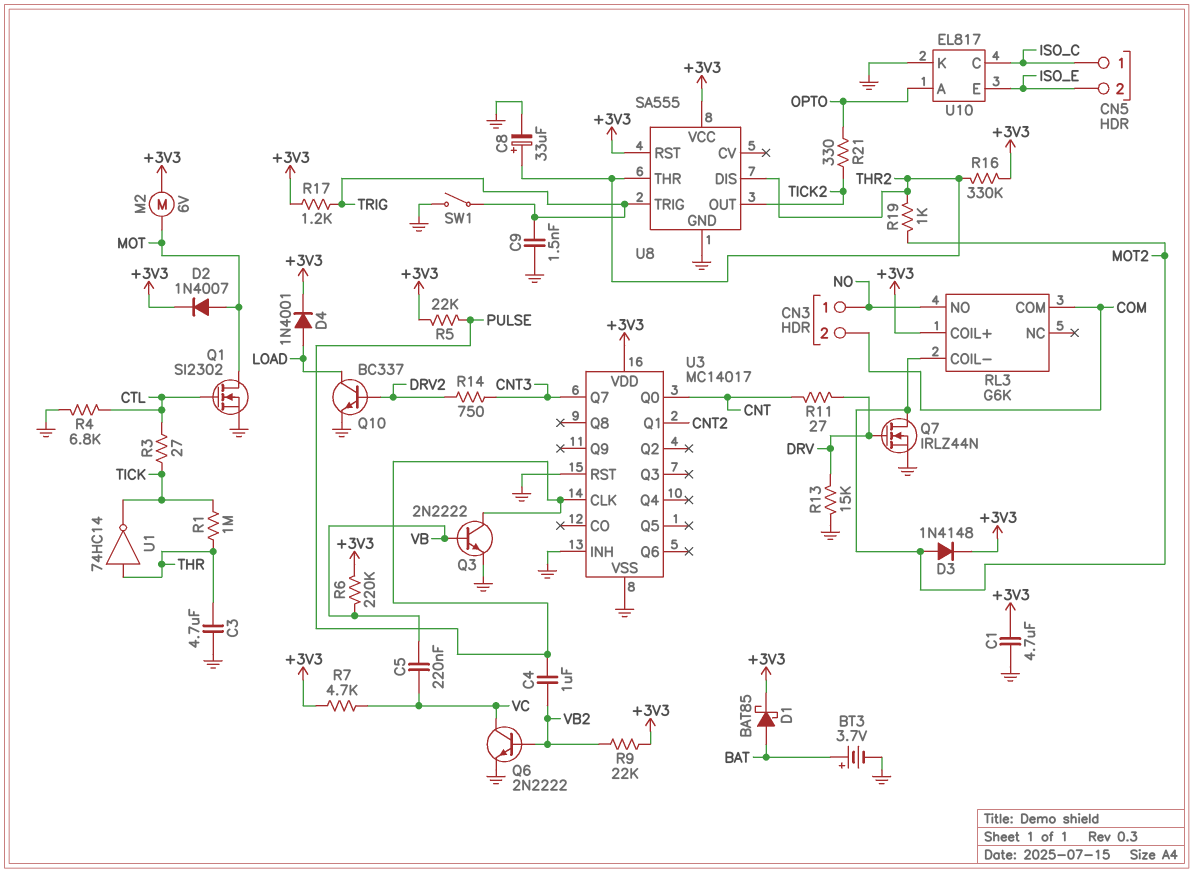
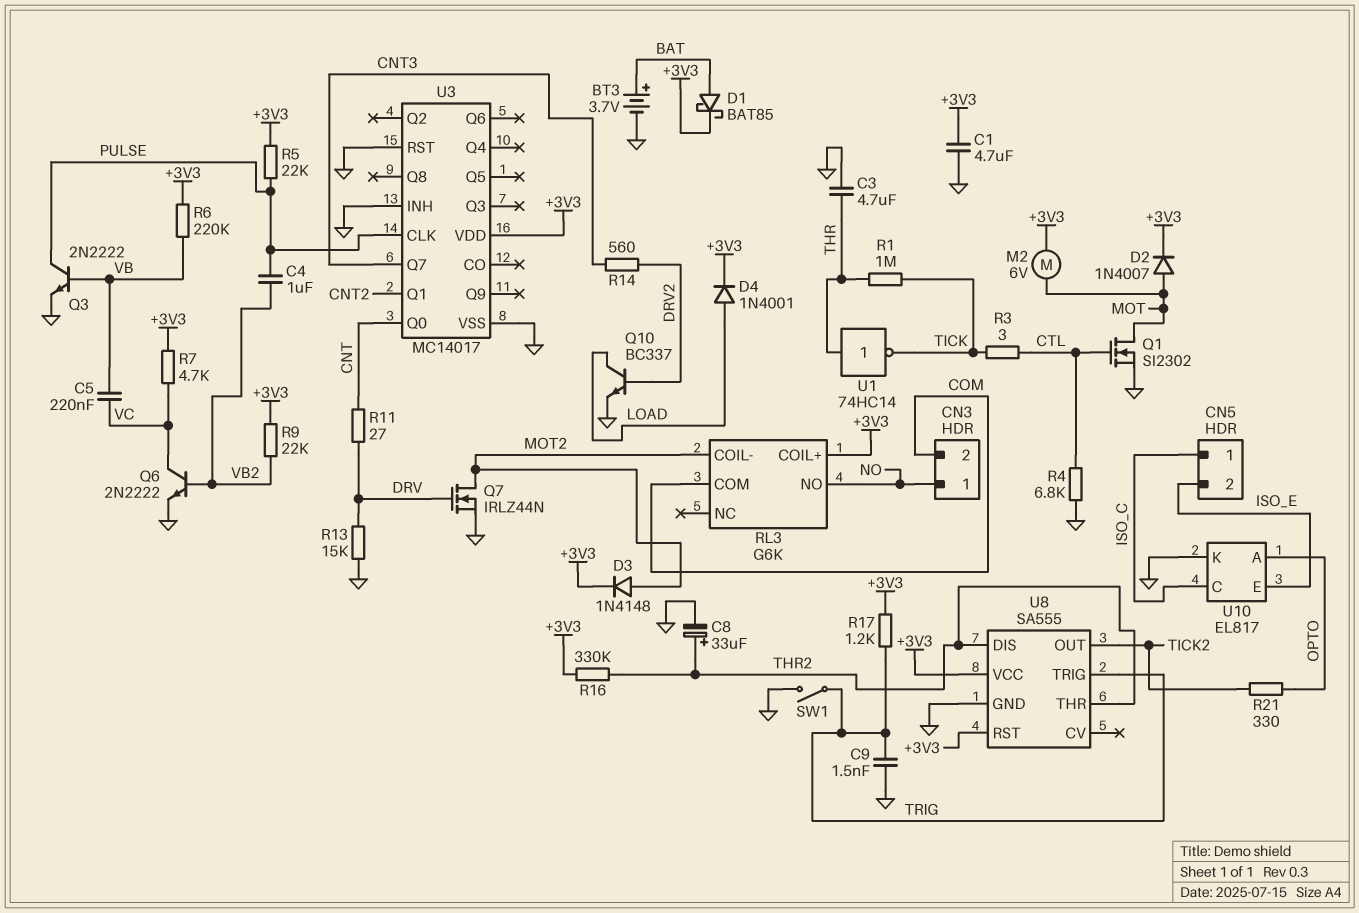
R3: 27 (CTL, TICK) -> 3 (CTL, TICK)
R14: 750 (CNT3, DRV2) -> 560 (CNT3, DRV2)
R19: 1k (MOT2, THR2) -> none

